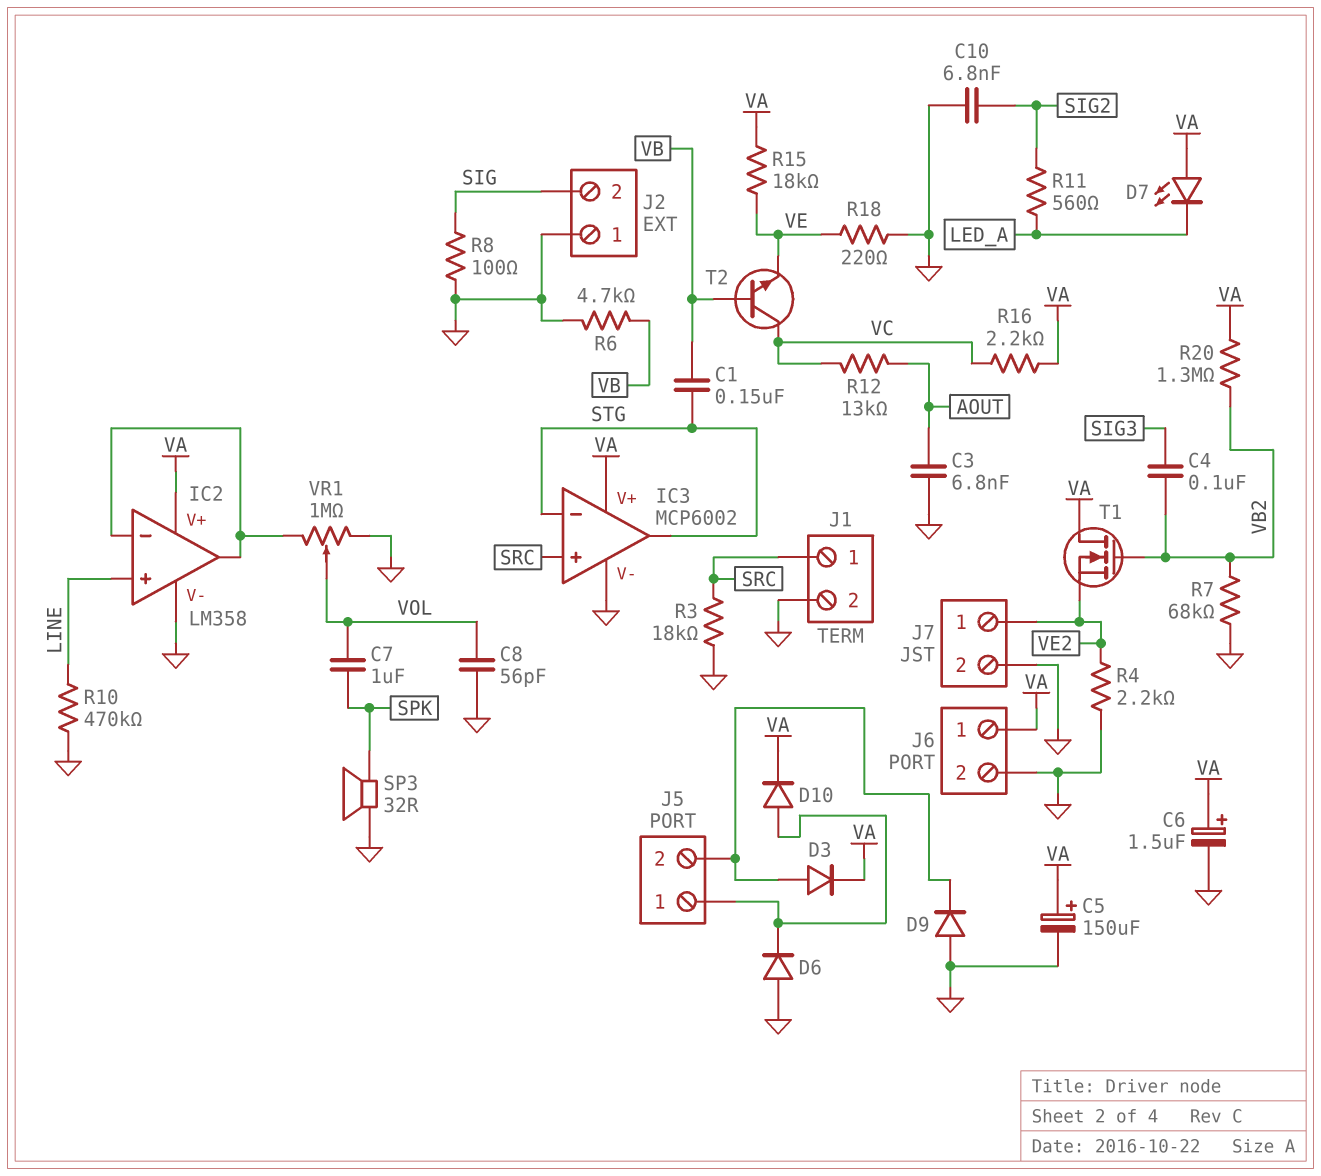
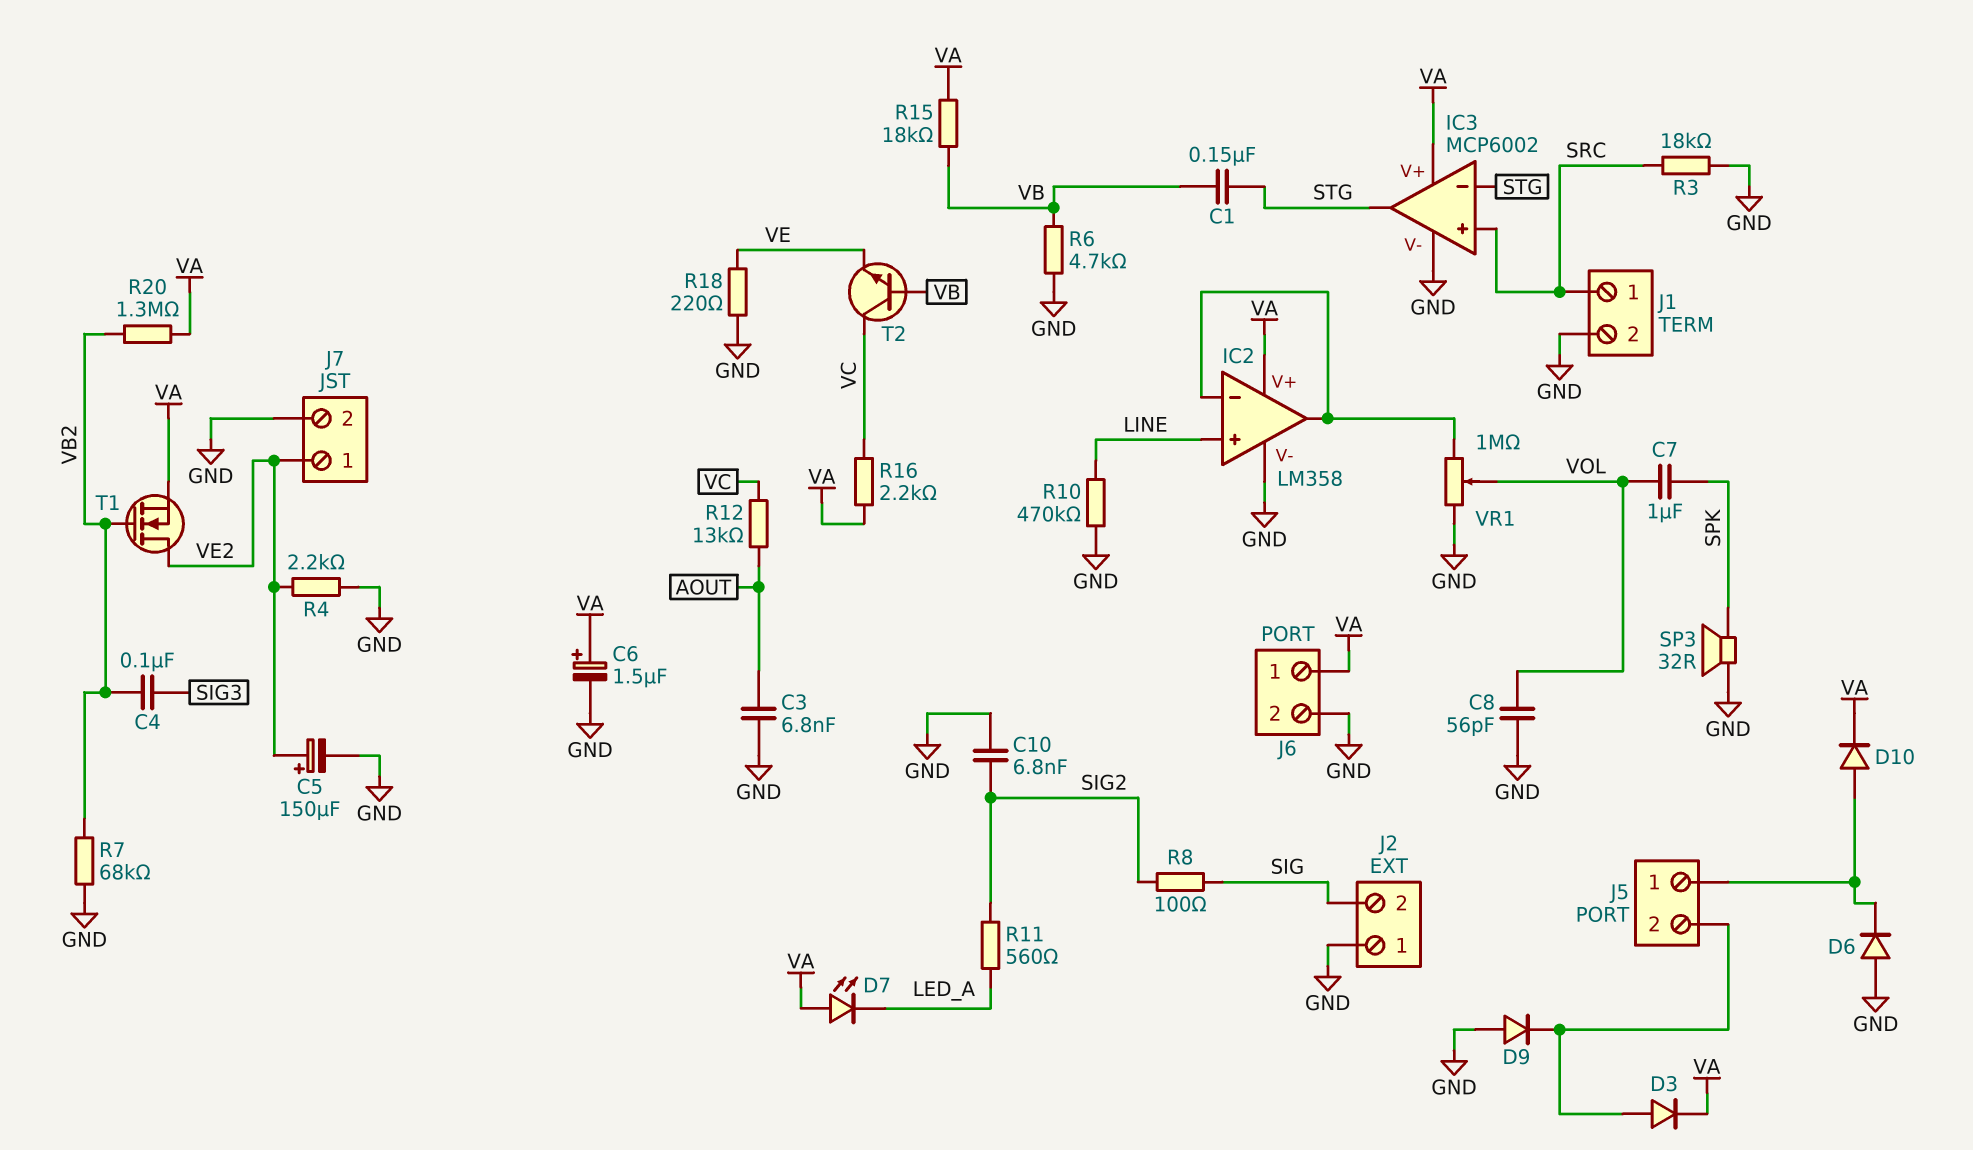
C5: 150uF (plus VA, minus GND) -> 150uF (plus VE2, minus GND)
R8: 100 (GND, SIG) -> 100 (SIG, SIG2)
R15: 18k (VA, VE) -> 18k (VA, VB)
T1: NMOS (G VB2, D VA, S VE2) -> NMOS (G VB2, D VE2, S VA)

